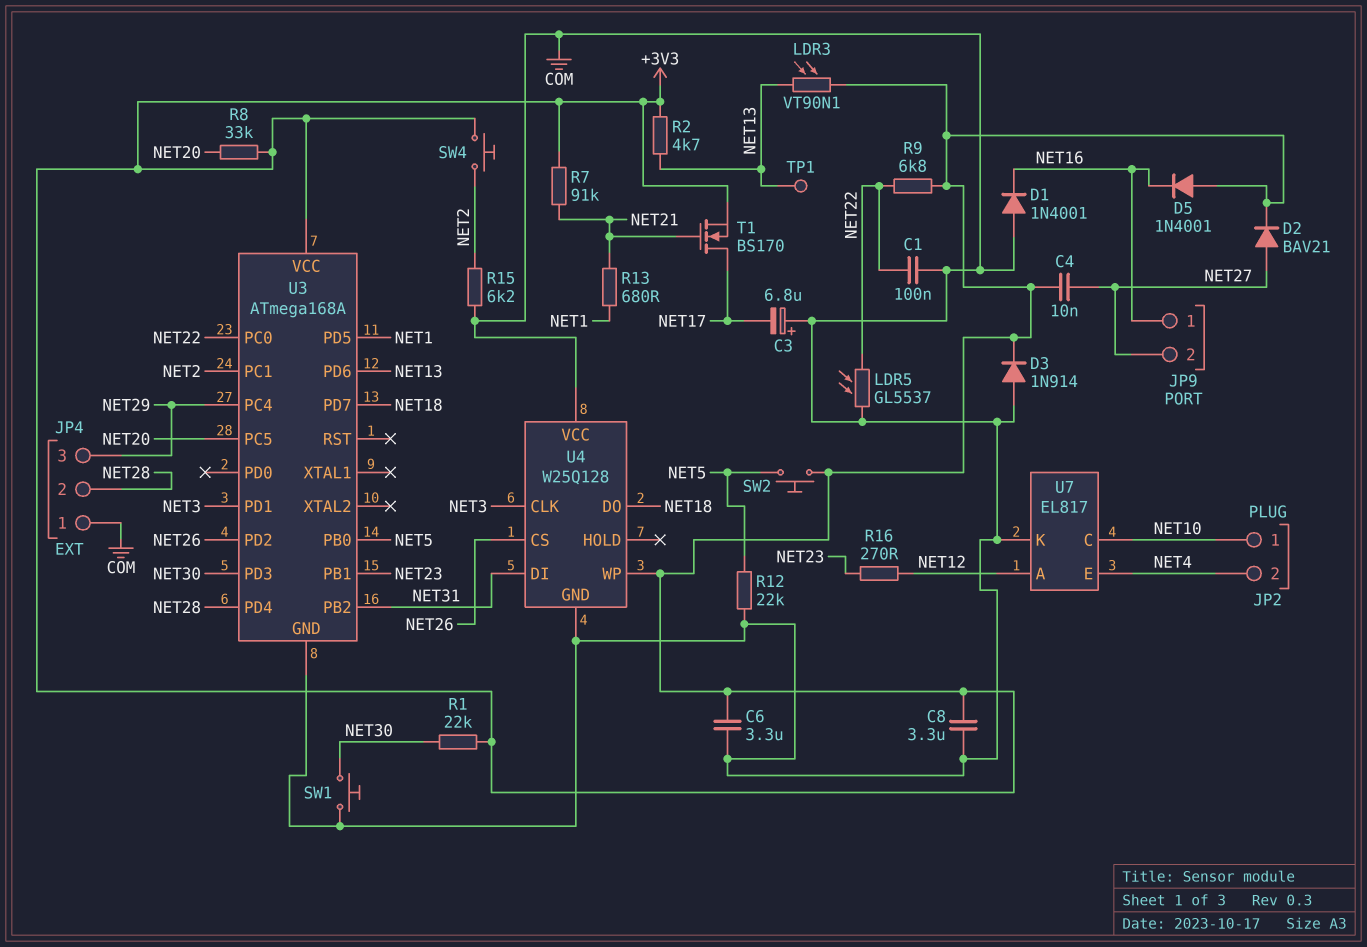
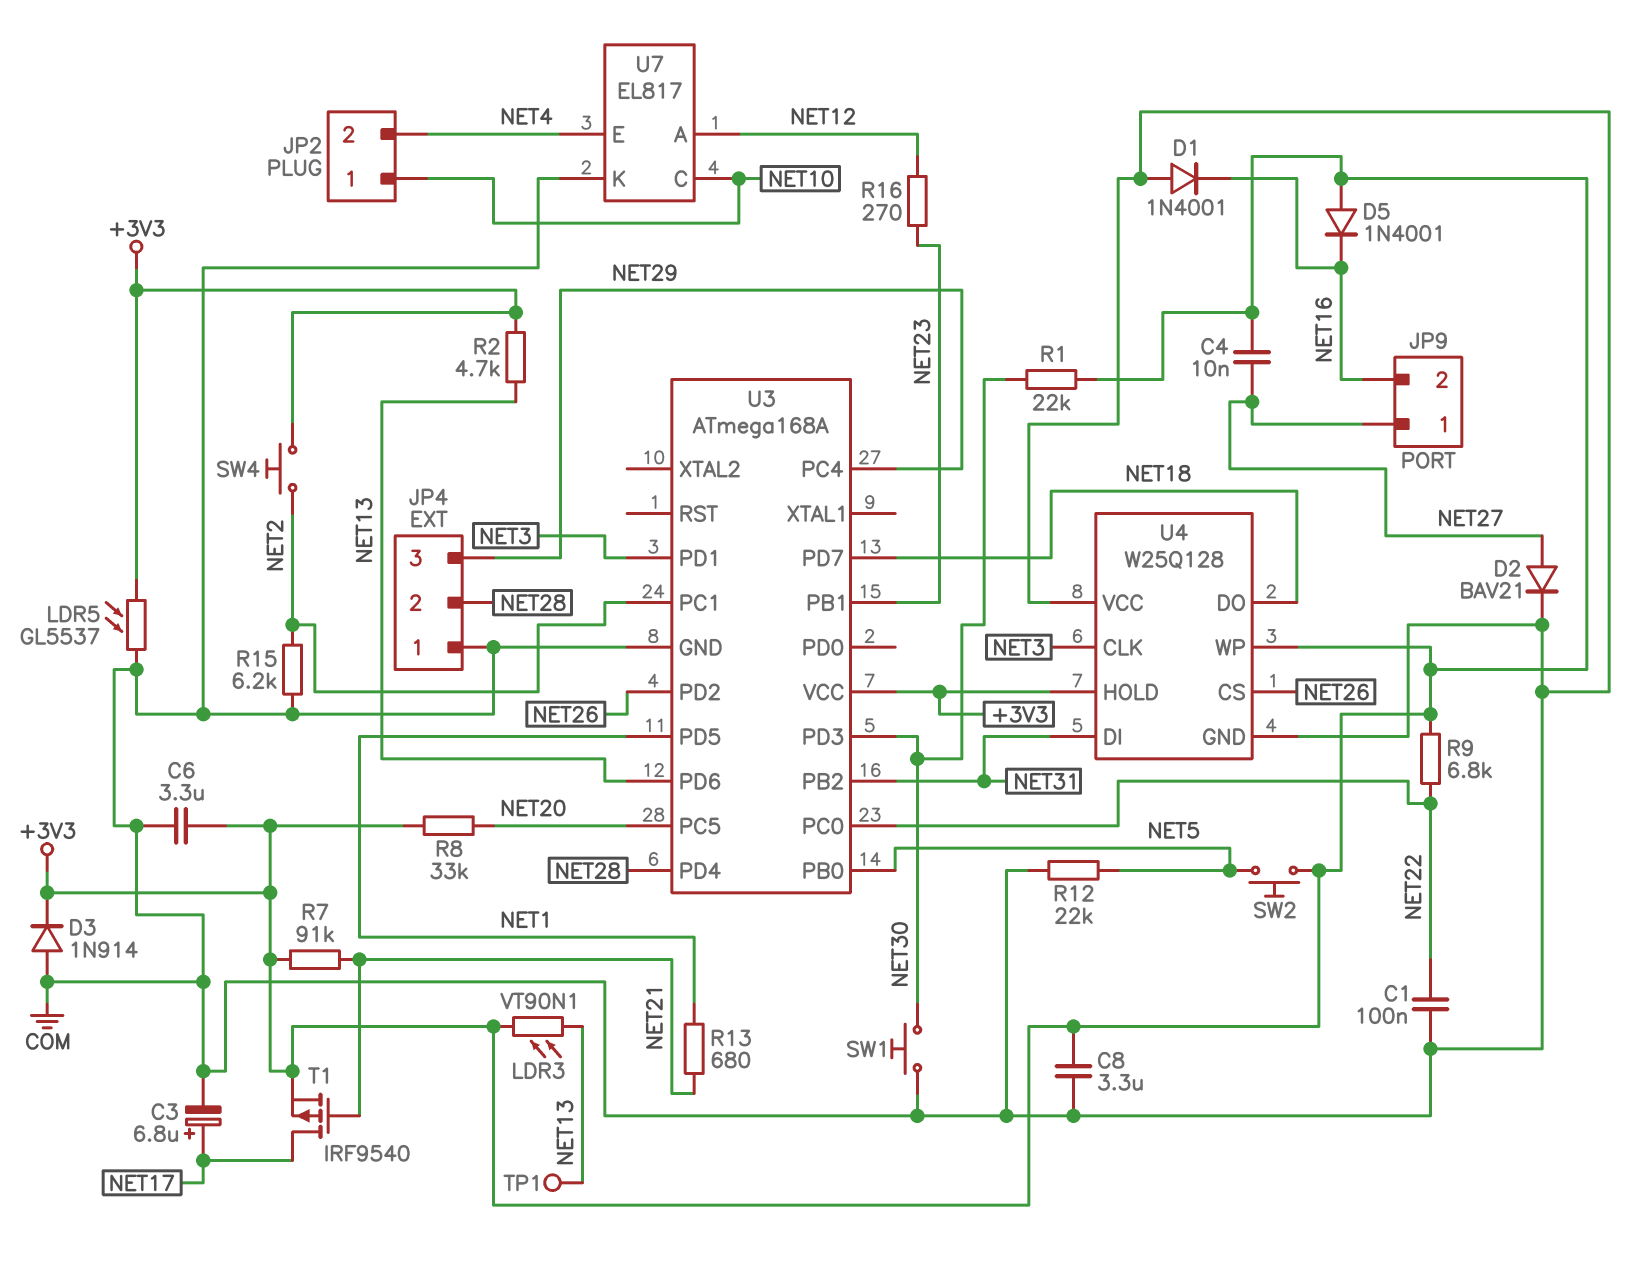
C3: 6.8uF (plus COM, minus NET17) -> 6.8uF (plus NET17, minus COM)
D2: diode BAV21 (A NET27, K +3V3) -> diode BAV21 (A NET27, K COM)
JP9 pin 1: NET16 -> NET27
JP9 pin 2: NET27 -> NET16
LDR5: GL5537 (COM, NET22) -> GL5537 (+3V3, COM)
T1: NMOS BS170 (G NET21, D NET17, S +3V3) -> PMOS IRF9540 (G NET21, D NET17, S +3V3)
U4 pin HOLD: none -> +3V3

